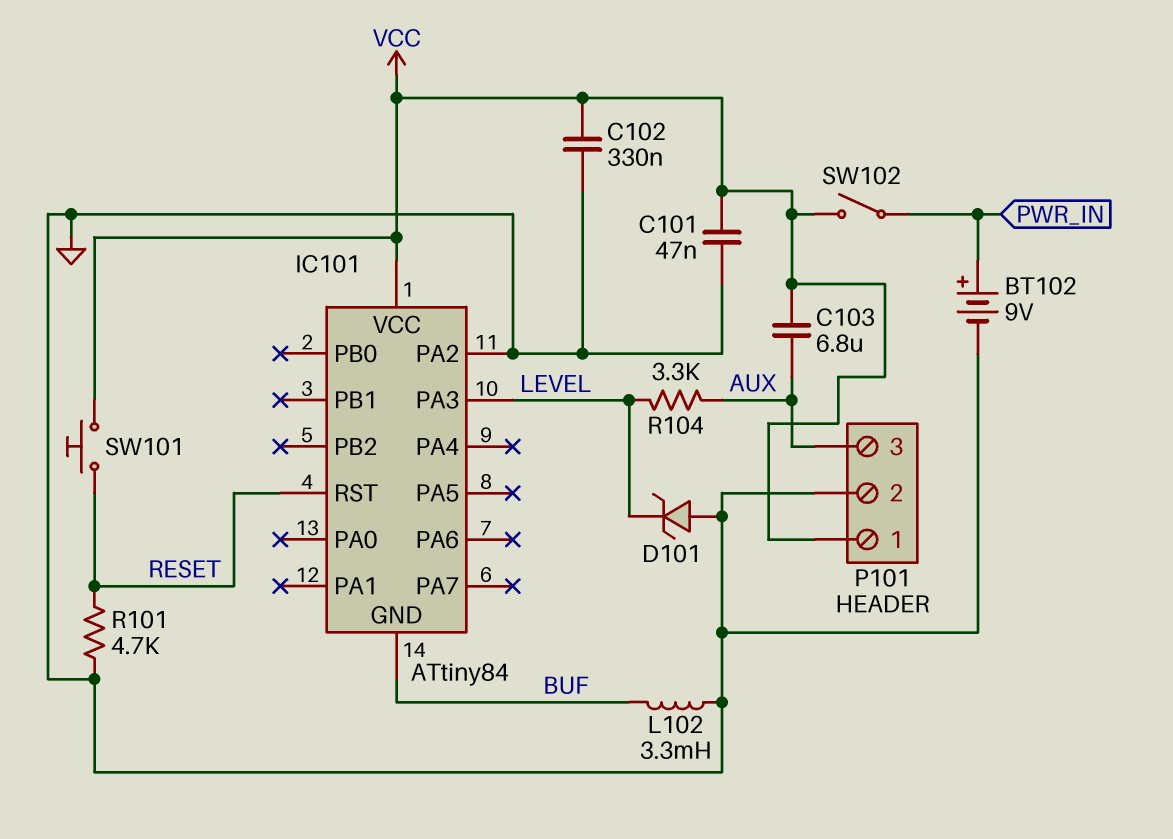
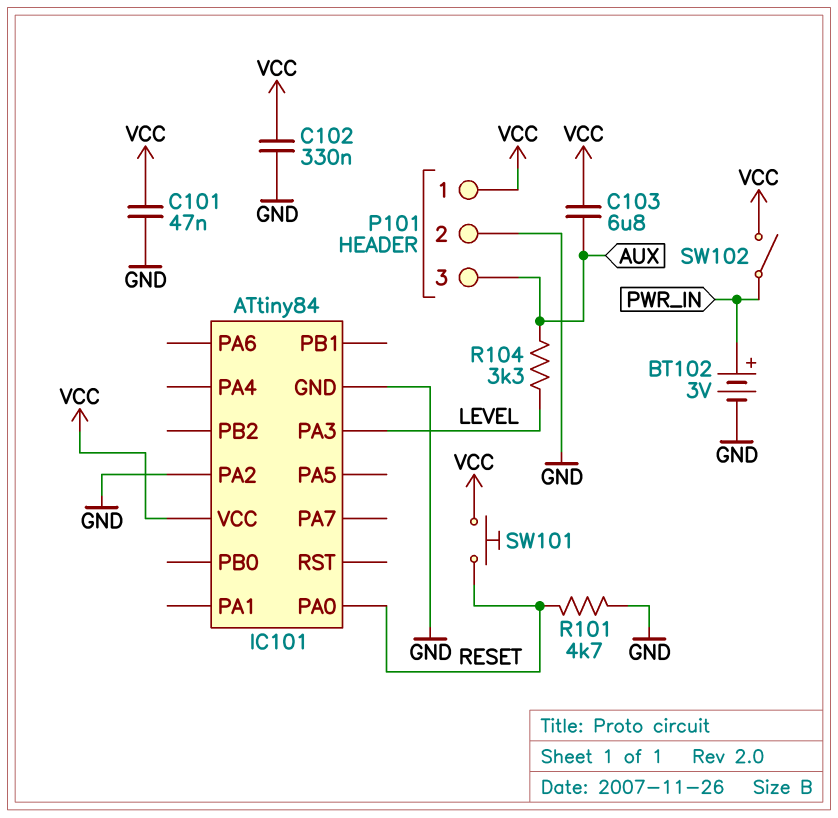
BT102: 9V (plus PWR_IN, minus GND) -> 3V (plus PWR_IN, minus GND)
D101: zener (A GND, K LEVEL) -> none
IC101 pin GND: BUF -> GND
IC101 pin PA0: none -> RESET
IC101 pin RST: RESET -> none
L102: 3.3mH (BUF, GND) -> none

